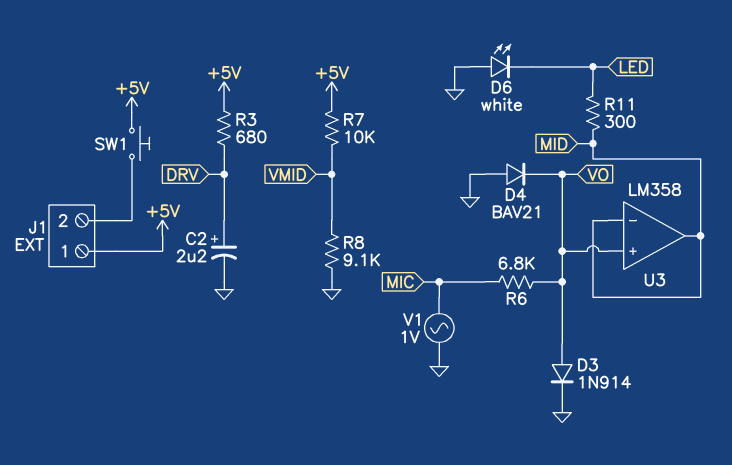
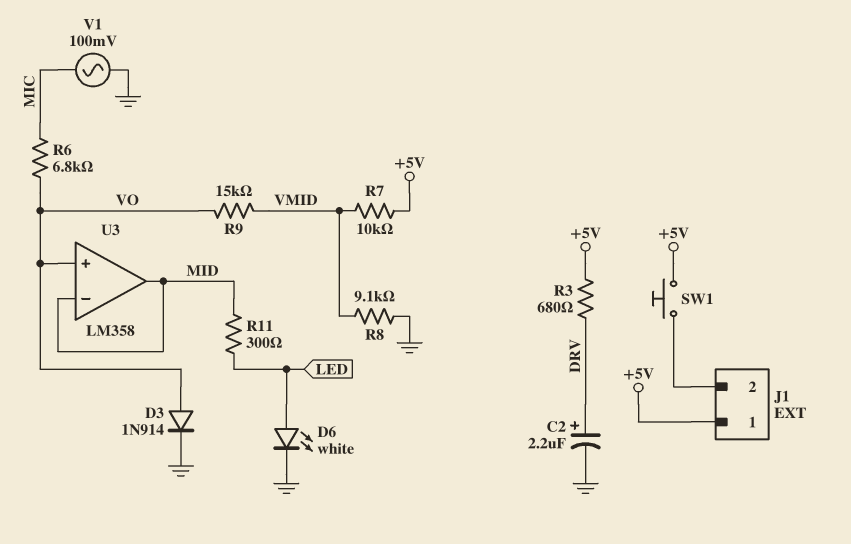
D4: diode BAV21 (A GND, K VO) -> none
D6: LED white (A GND, K LED) -> LED white (A LED, K GND)
R9: none -> 15k (VMID, VO)
V1: AC 1V (GND, MIC) -> AC 100mV (GND, MIC)

